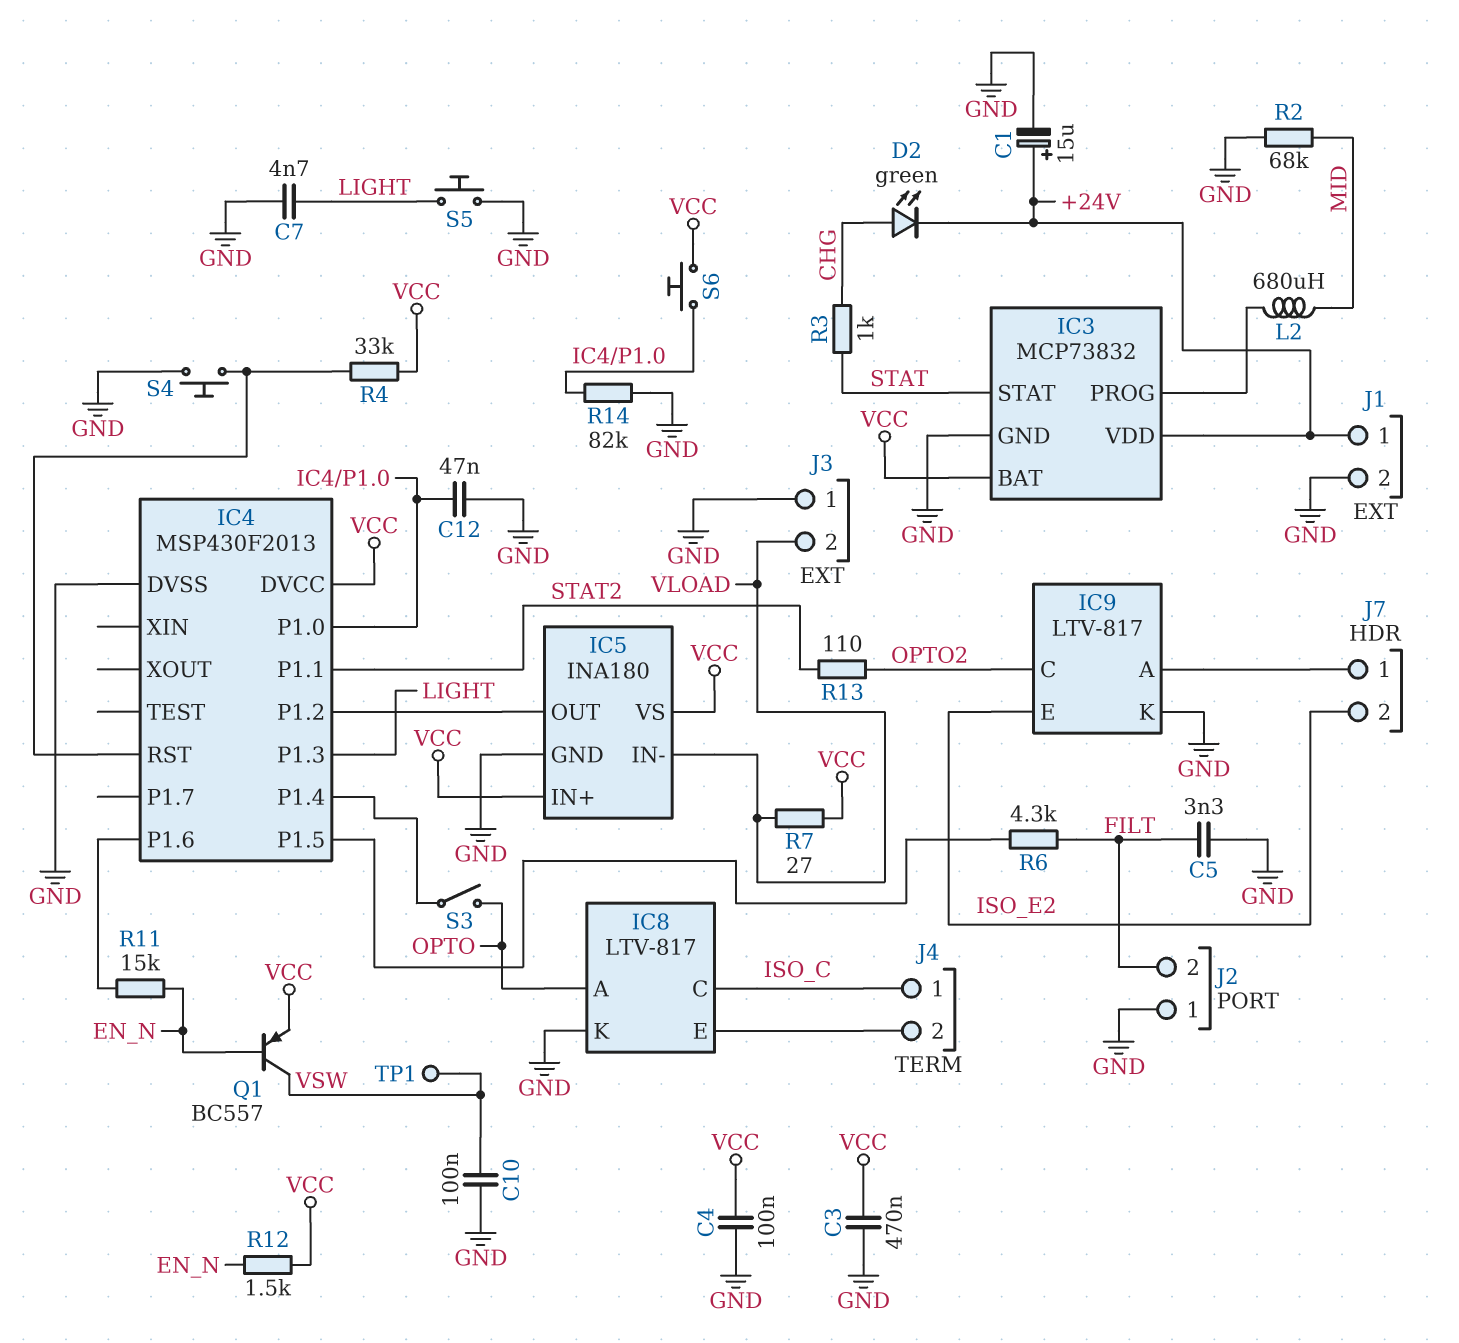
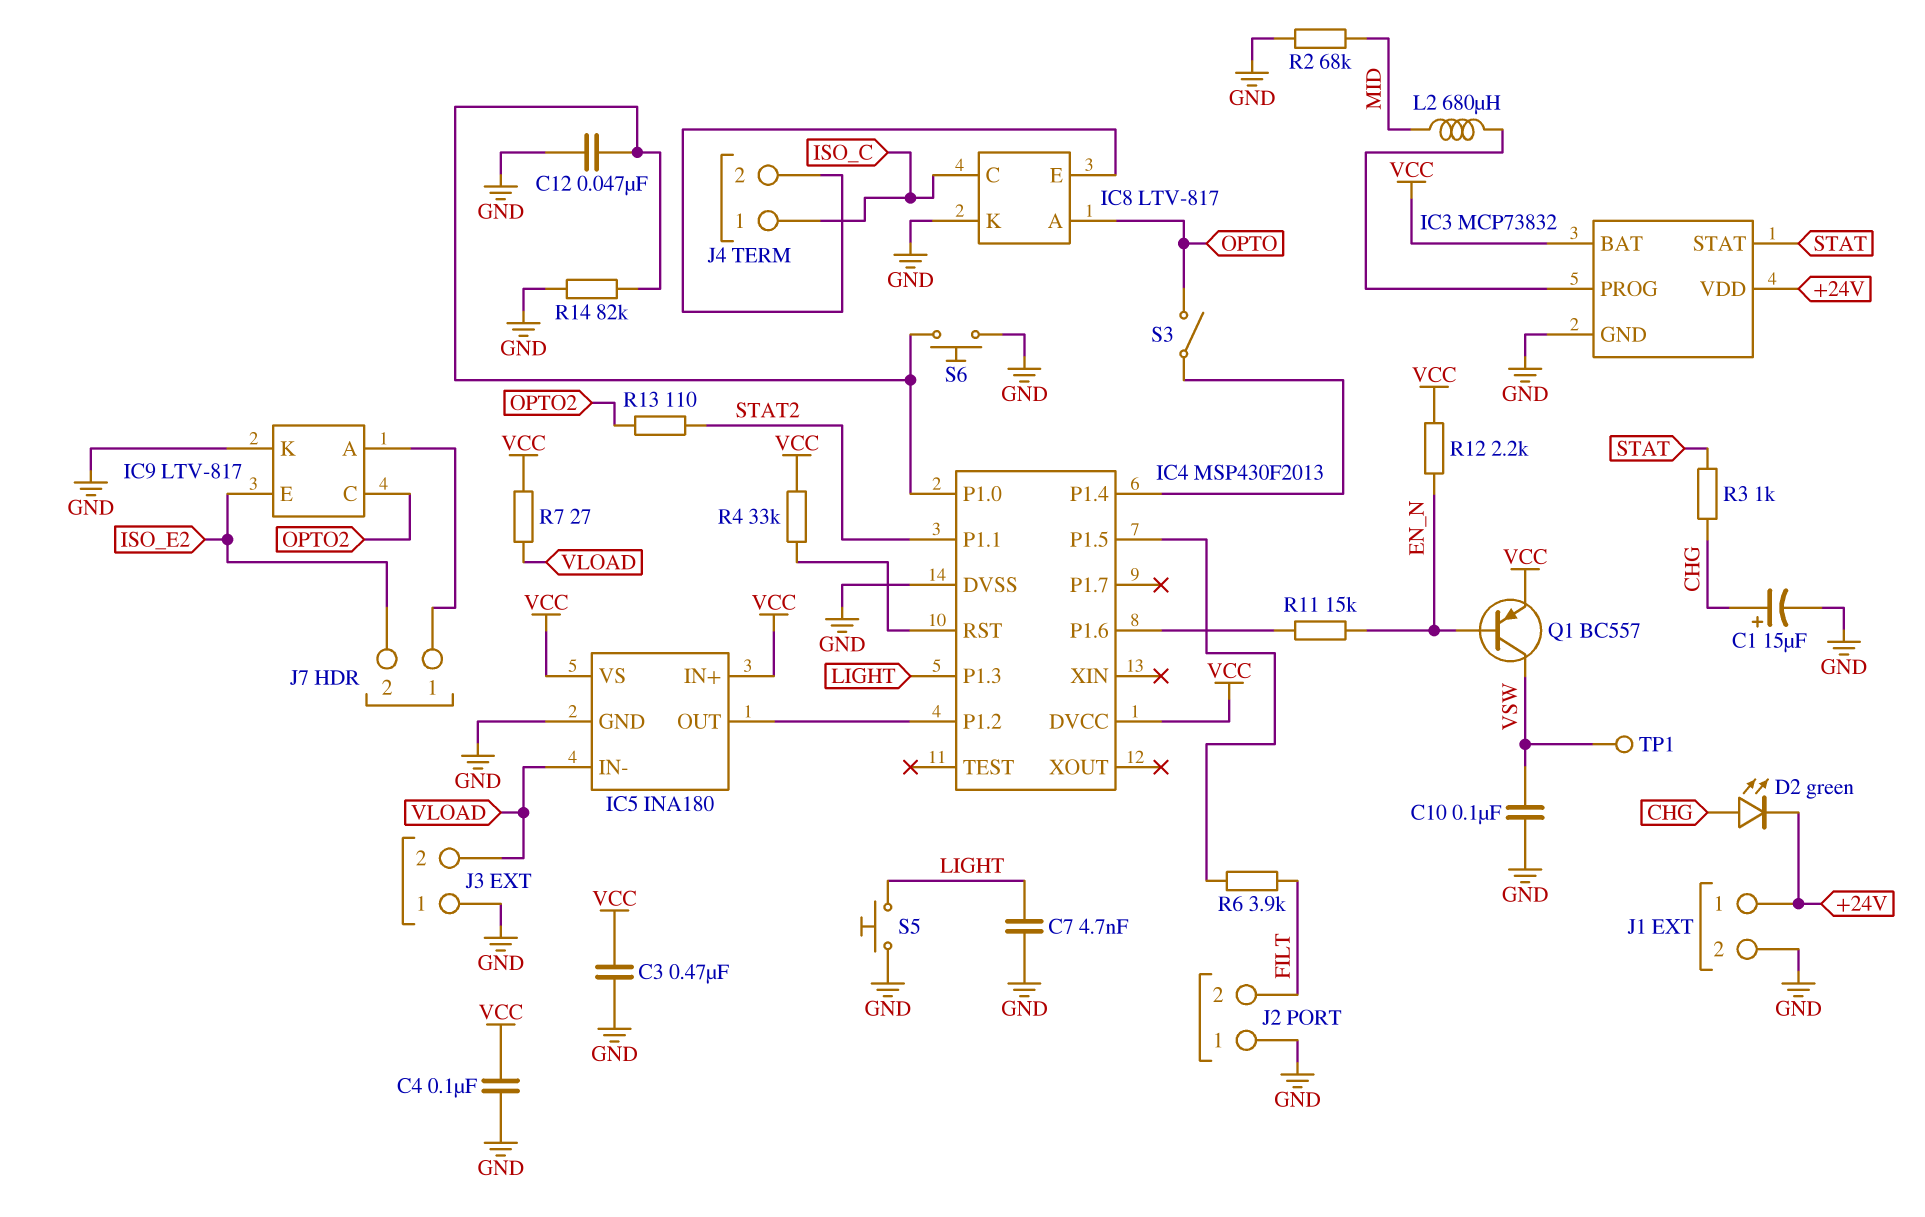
C1: 15uF (plus +24V, minus GND) -> 15uF (plus CHG, minus GND)
C5: 3.3nF (FILT, GND) -> none
R6: 4.3k (FILT, IC4/P1.5) -> 3.9k (FILT, IC4/P1.5)
R12: 1.5k (EN_N, VCC) -> 2.2k (EN_N, VCC)
S4: button (GND, IC4/RST) -> none
S6: button (IC4/P1.0, VCC) -> button (GND, IC4/P1.0)

